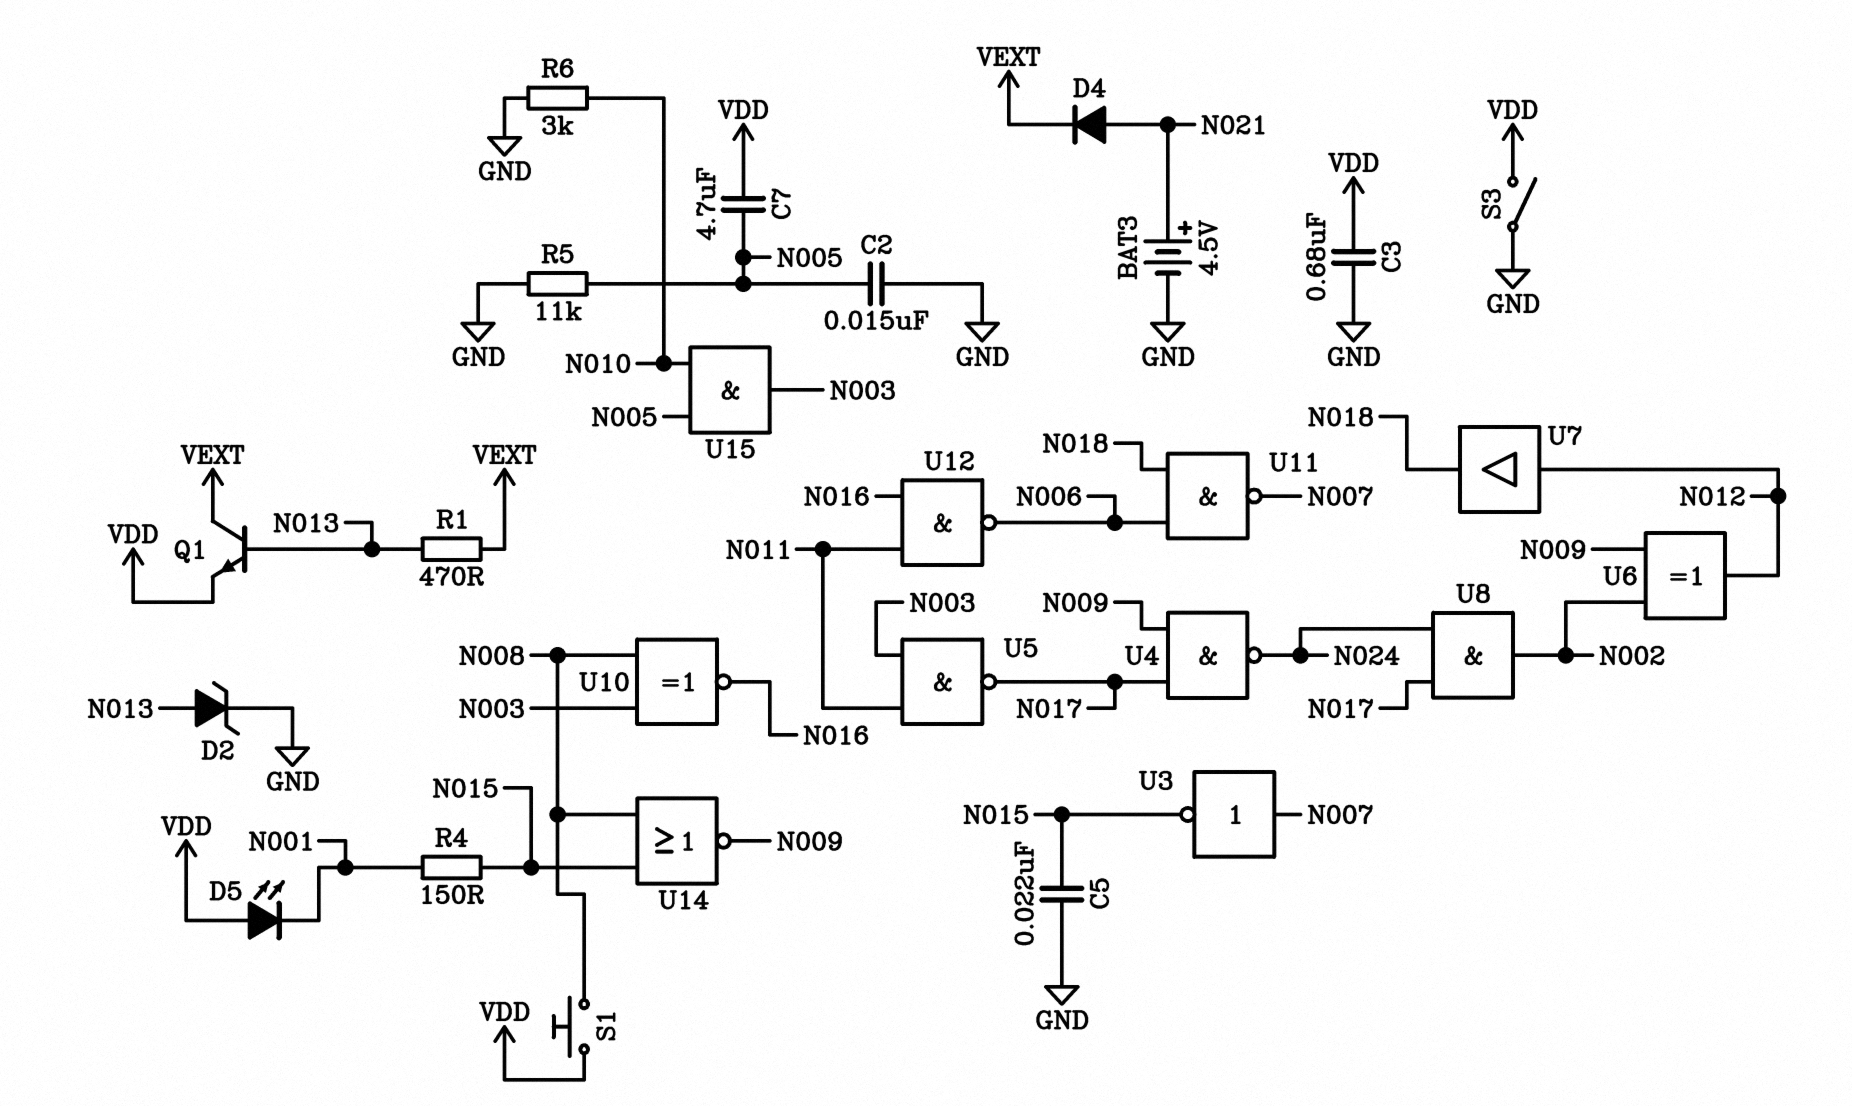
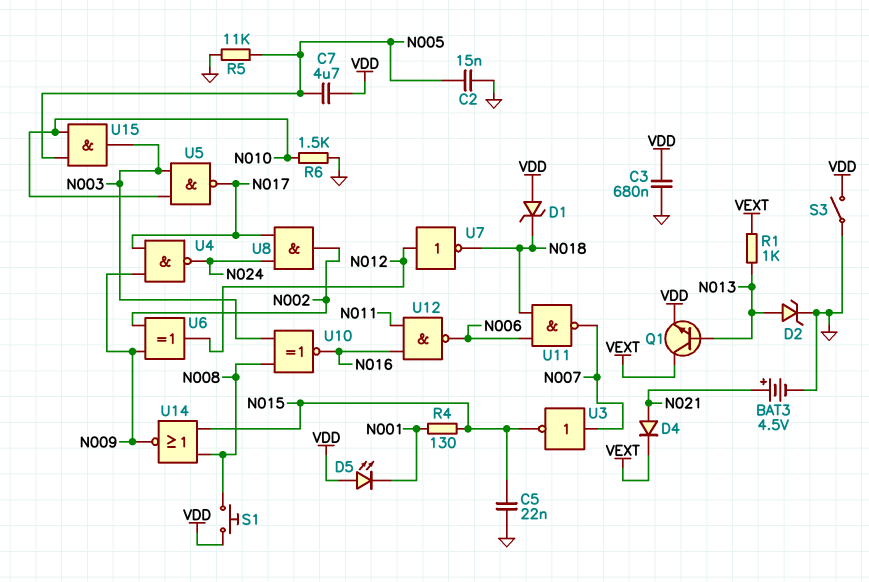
D1: none -> zener (A VDD, K N018)
R1: 470 (N013, VEXT) -> 1k (N013, VEXT)
R4: 150 (N001, N015) -> 130 (N001, N015)
R6: 3k (GND, N010) -> 1.5k (GND, N010)
U5: NAND (in N003, in N011, out N017) -> NAND (in N003, in N010, out N017)
U7: buffer (in N012, out N018) -> NOT (in N012, out N018)

